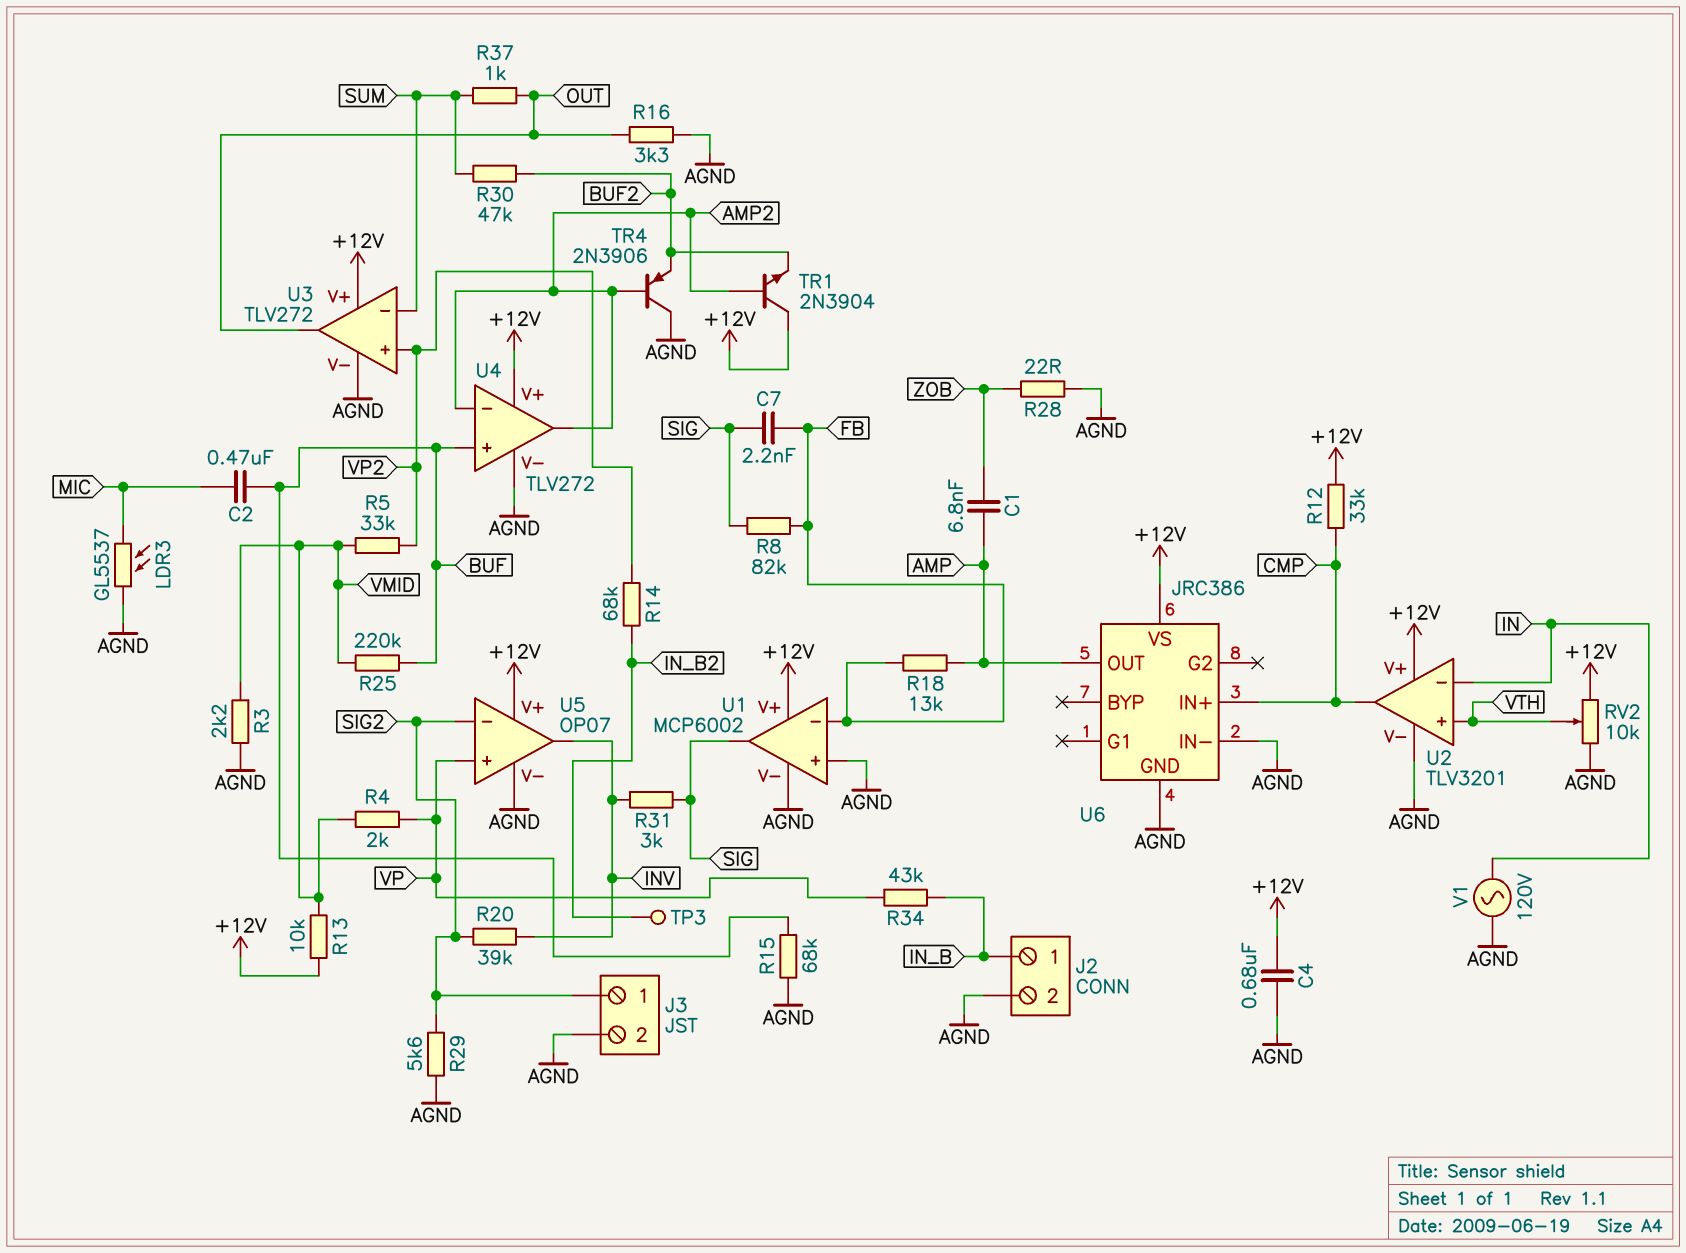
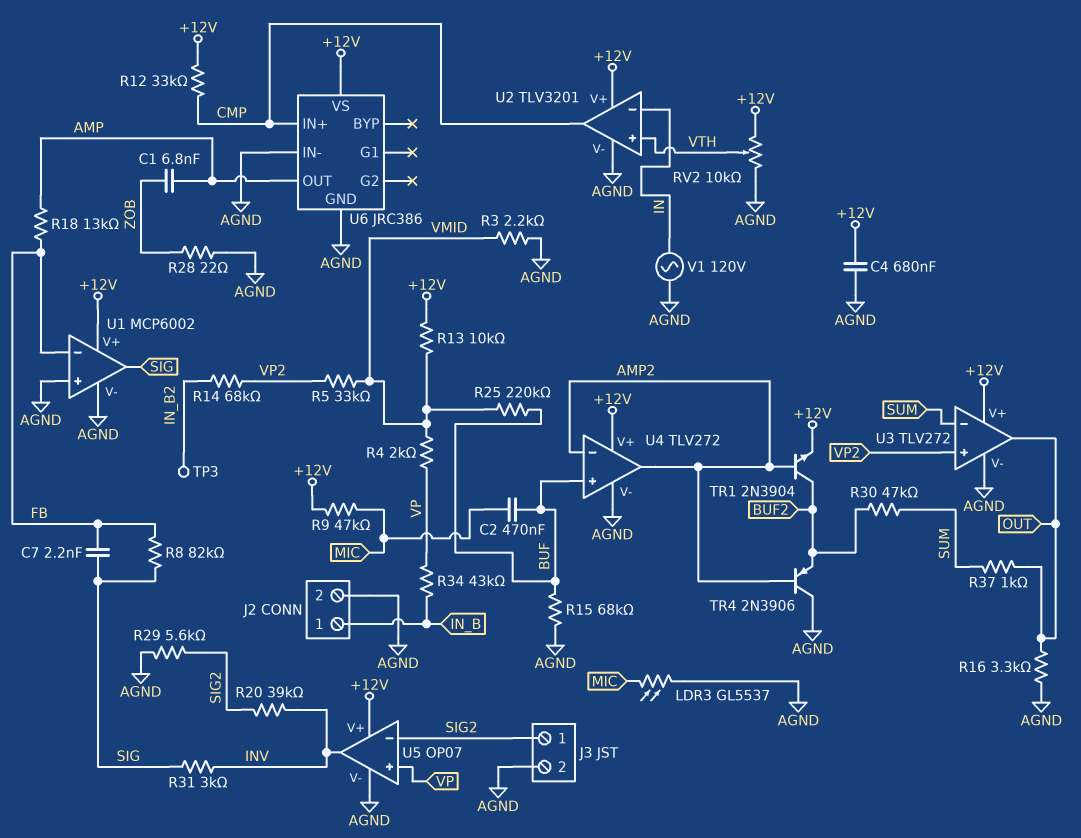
R9: none -> 47k (+12V, MIC)
TR1: NPN 2N3904 (B AMP2, C +12V, E BUF2) -> NPN 2N3904 (B AMP2, C BUF2, E +12V)

